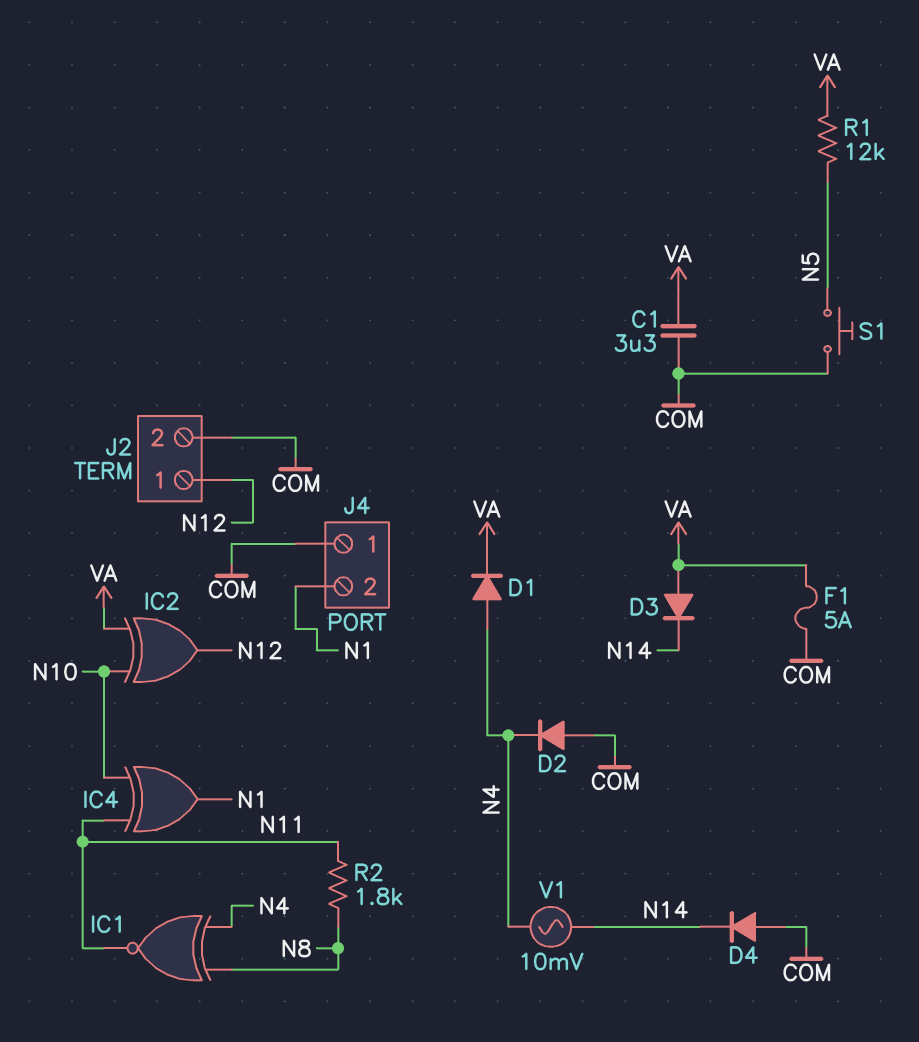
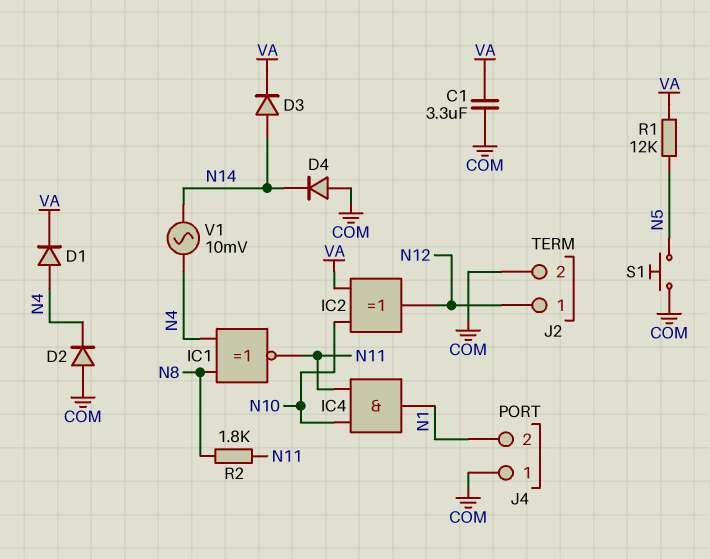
D3: diode (A VA, K N14) -> diode (A N14, K VA)
F1: 5A (COM, VA) -> none
IC4: XOR (in N10, in N11, out N1) -> AND (in N10, in N11, out N1)

